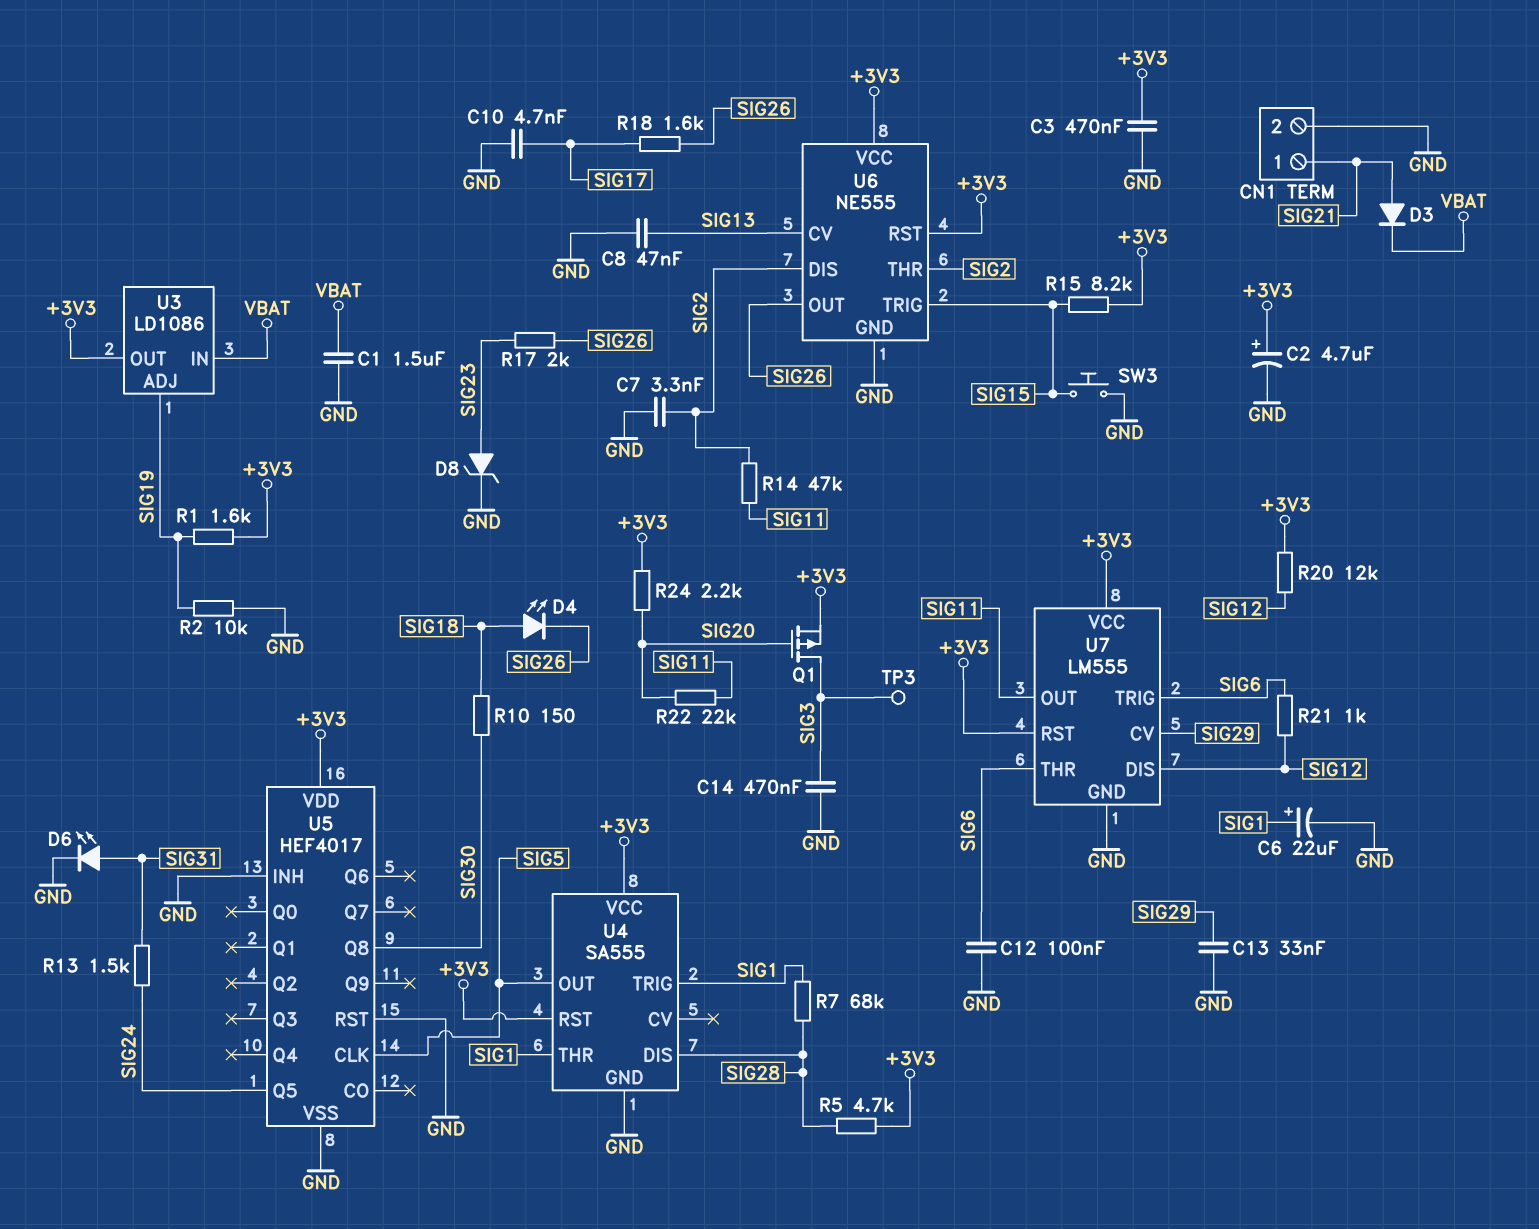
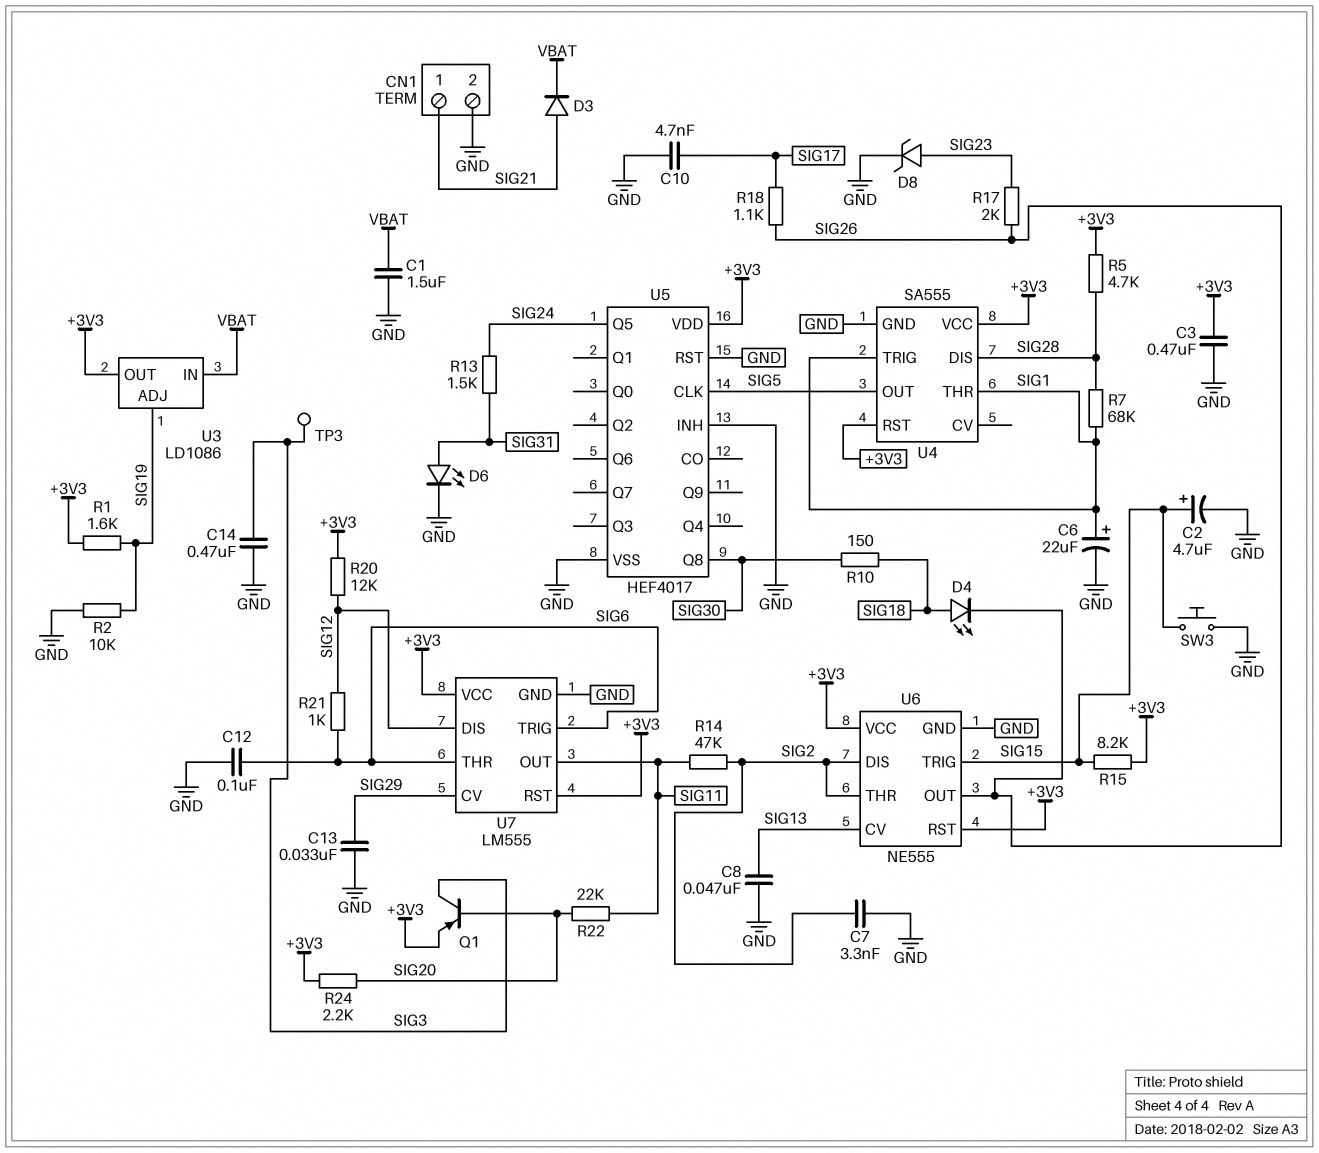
C2: 4.7uF (plus +3V3, minus GND) -> 4.7uF (plus SIG15, minus GND)
Q1: PMOS (G SIG20, D SIG3, S +3V3) -> PNP (B SIG20, C SIG3, E +3V3)
R18: 1.6k (SIG17, SIG26) -> 1.1k (SIG17, SIG26)

